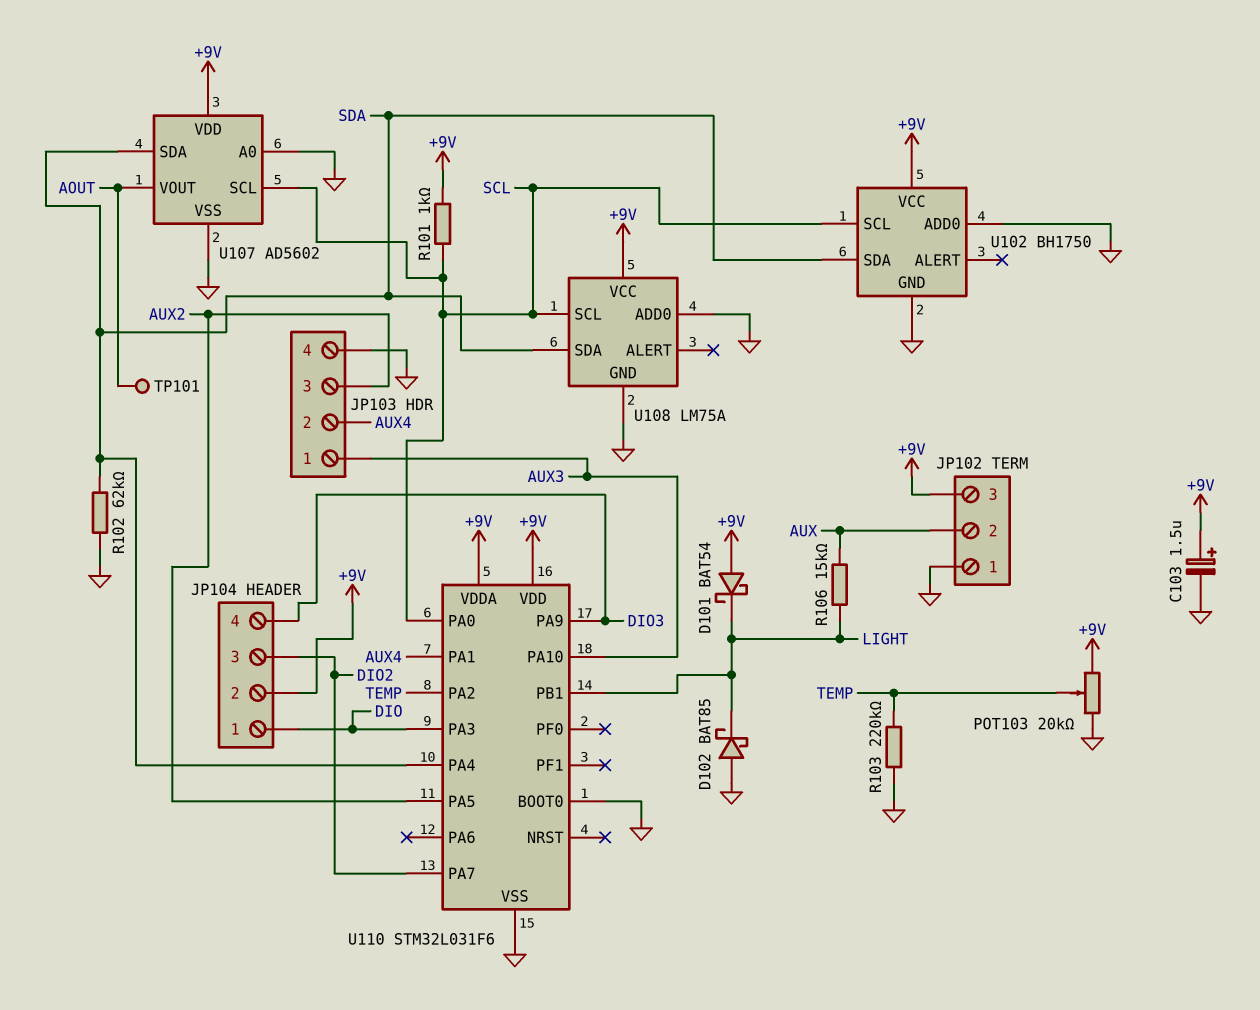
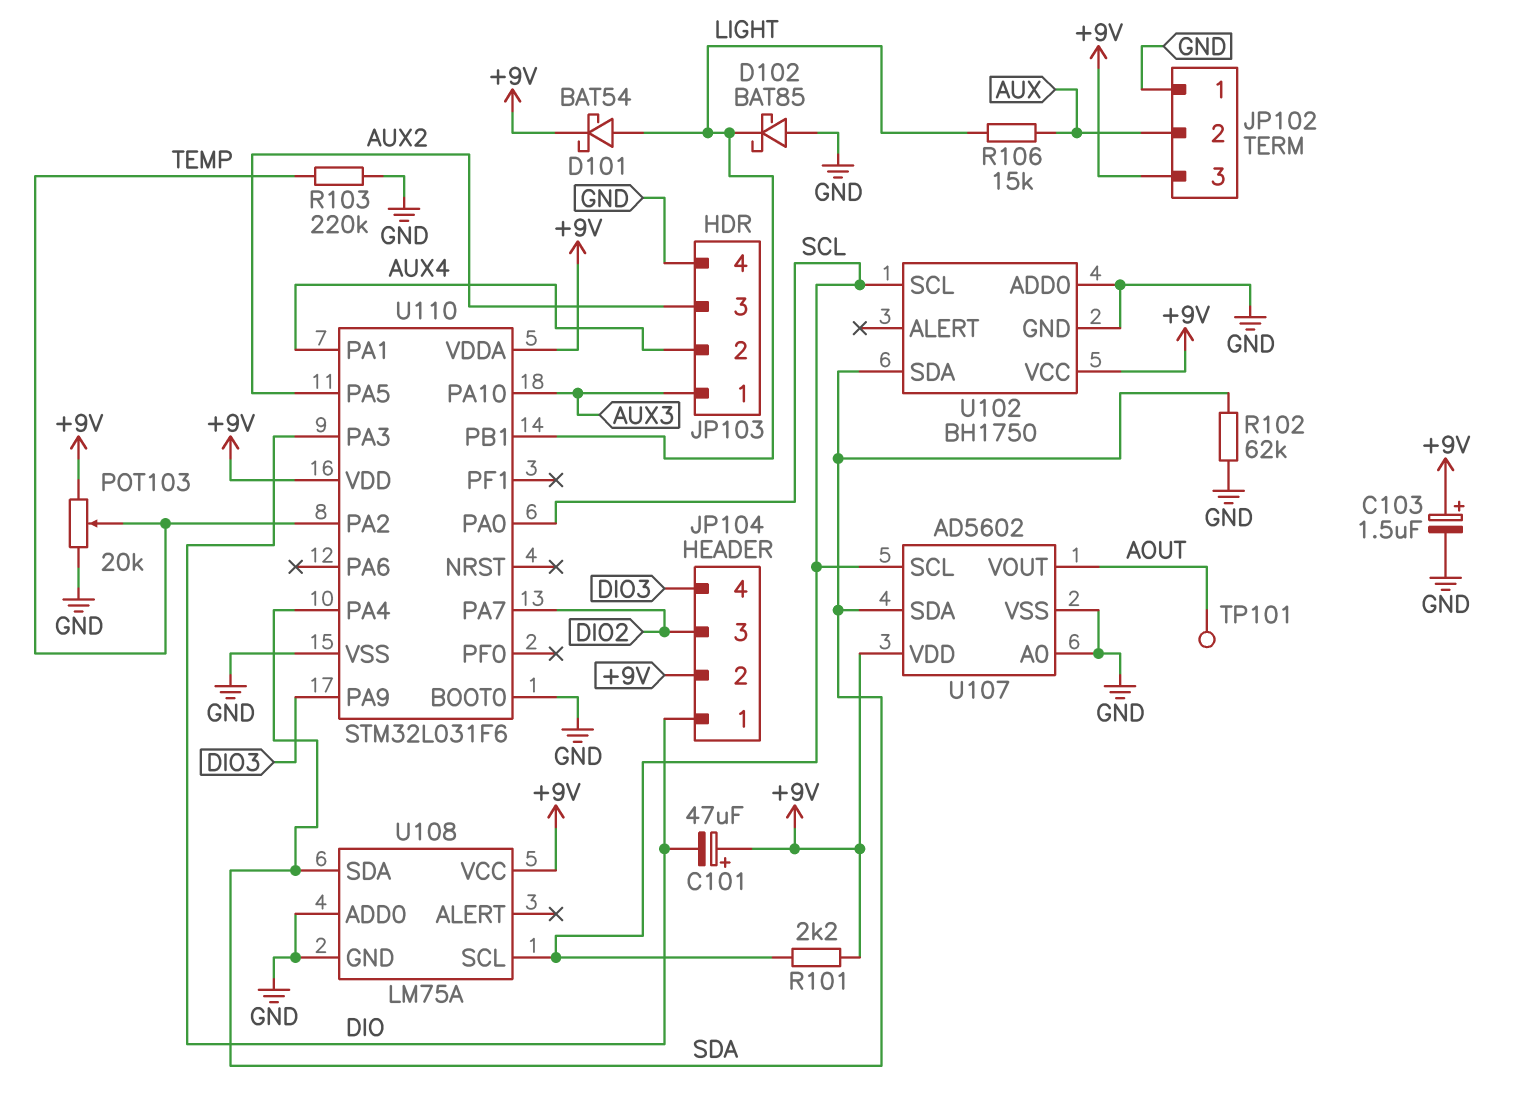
C101: none -> 47uF (plus +9V, minus DIO)
D101: schottky BAT54 (A +9V, K LIGHT) -> schottky BAT54 (A LIGHT, K +9V)
R101: 1k (+9V, SCL) -> 2.2k (+9V, SCL)

